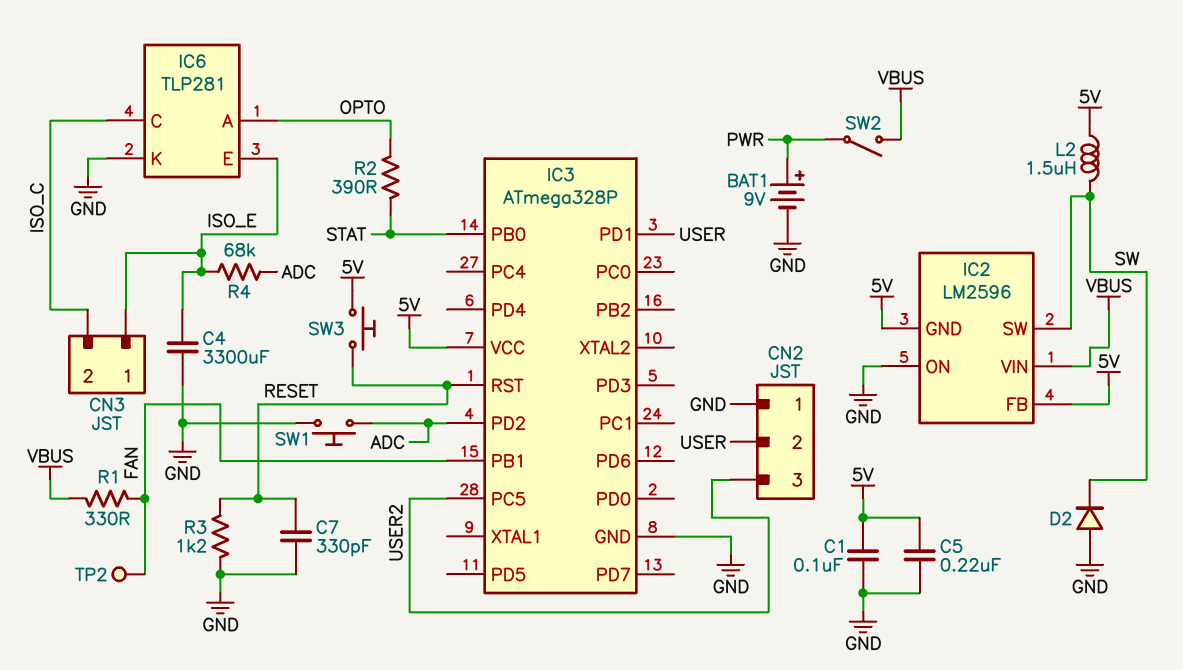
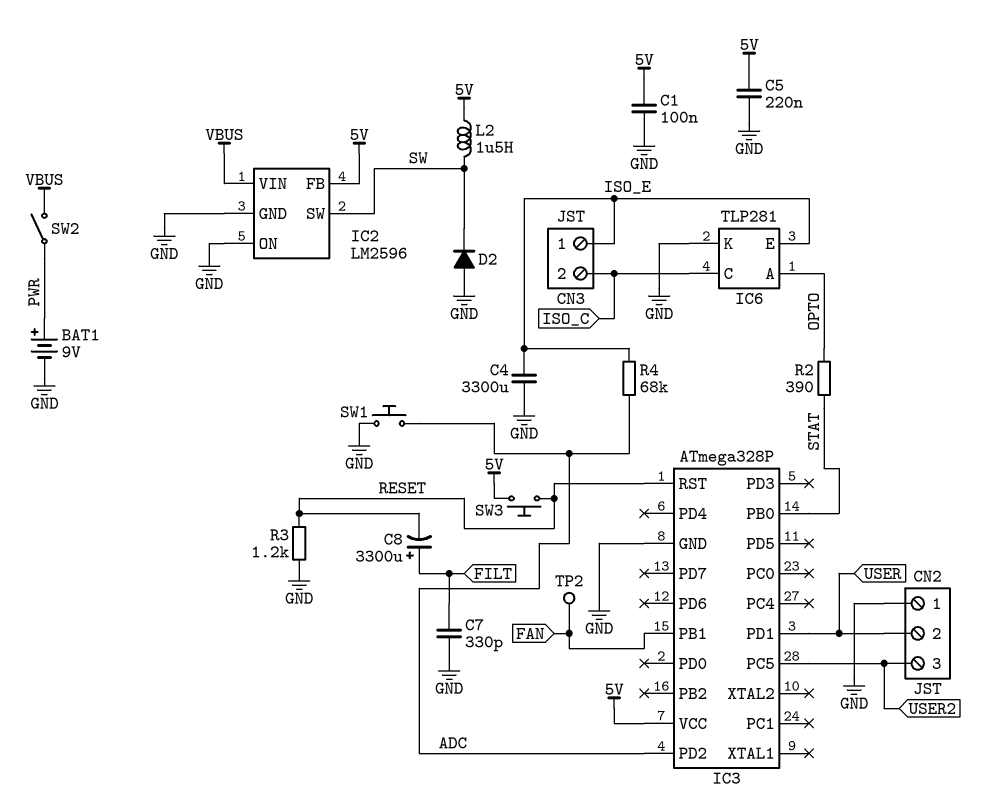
C7: 330pF (GND, RESET) -> 330pF (FILT, GND)
C8: none -> 3300uF (plus FILT, minus RESET)
IC2 pin GND: 5V -> GND
R1: 330 (FAN, VBUS) -> none

